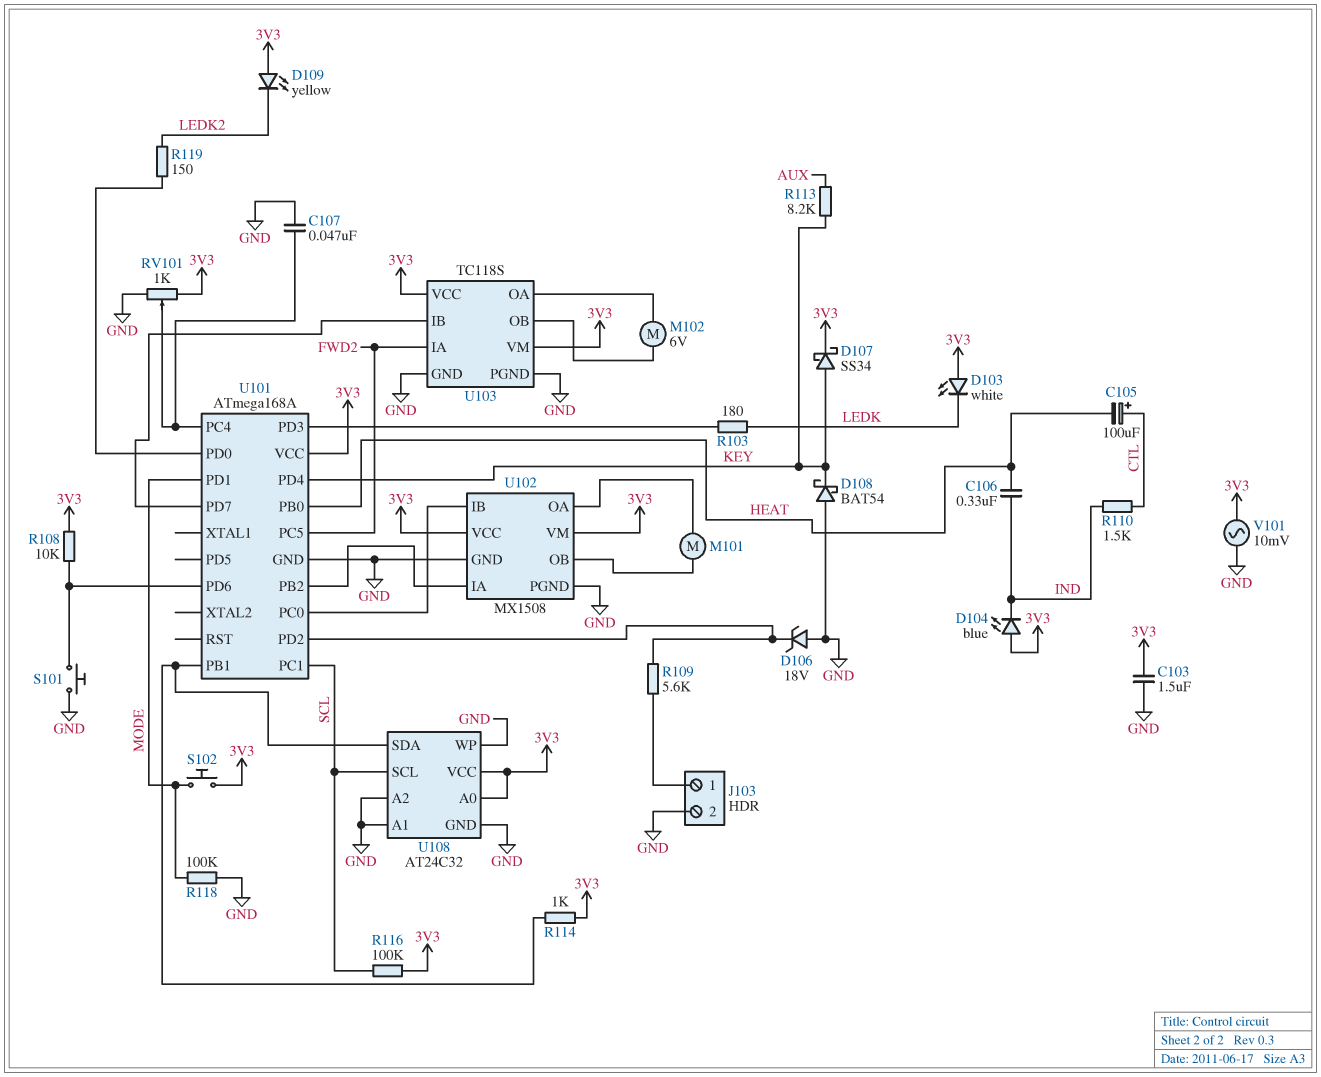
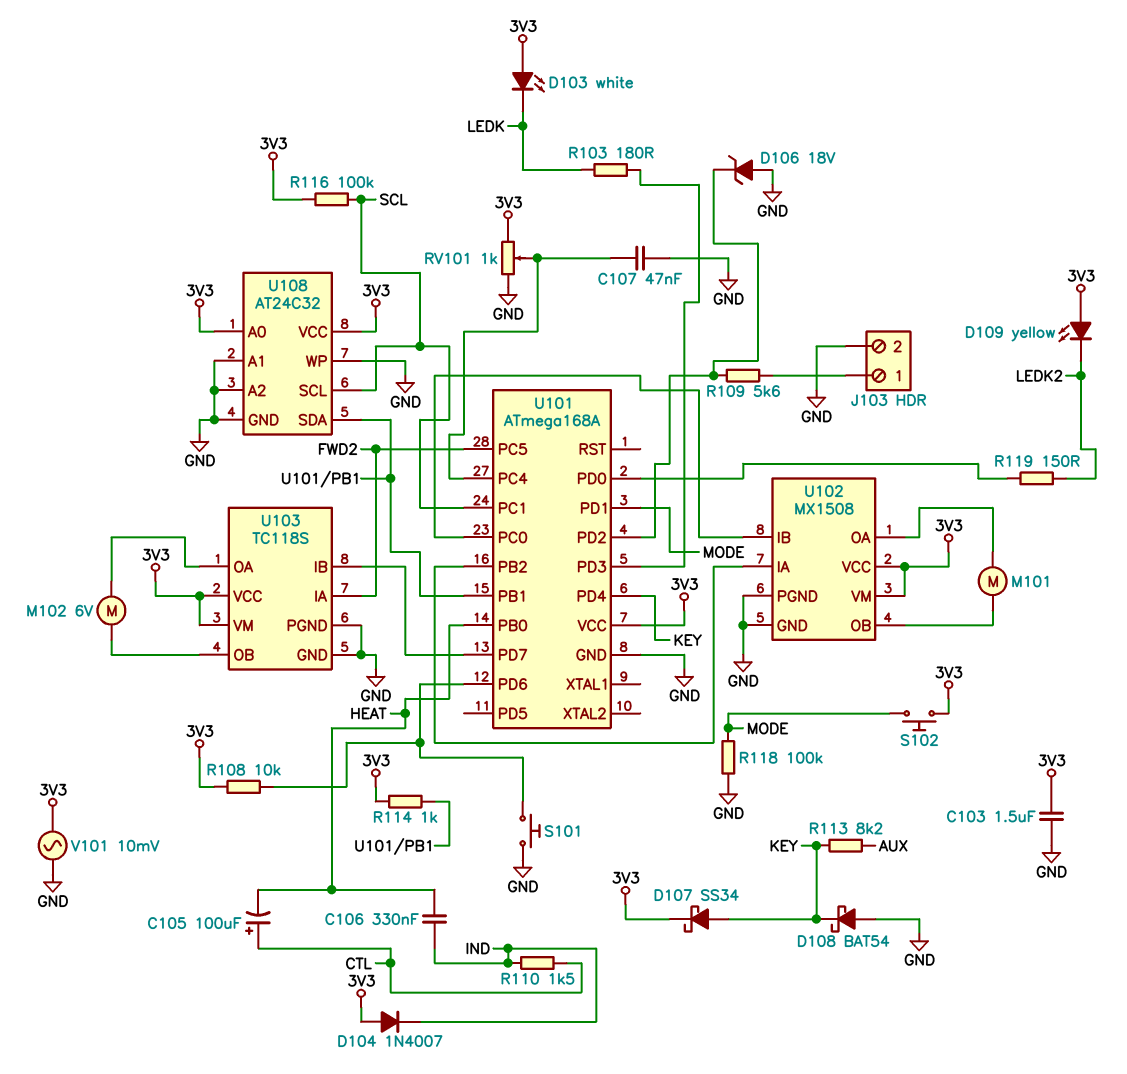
D104: LED blue (A 3V3, K IND) -> diode 1N4007 (A 3V3, K IND)

